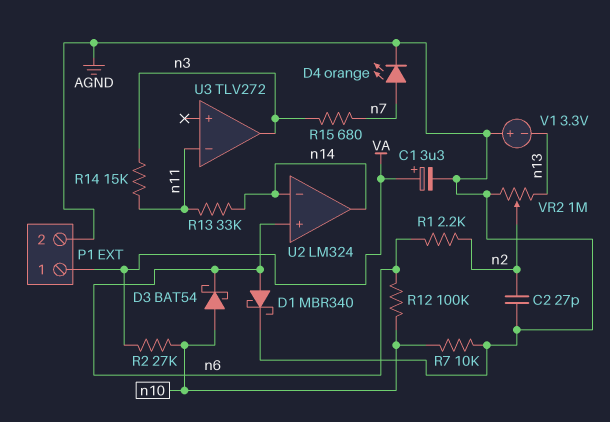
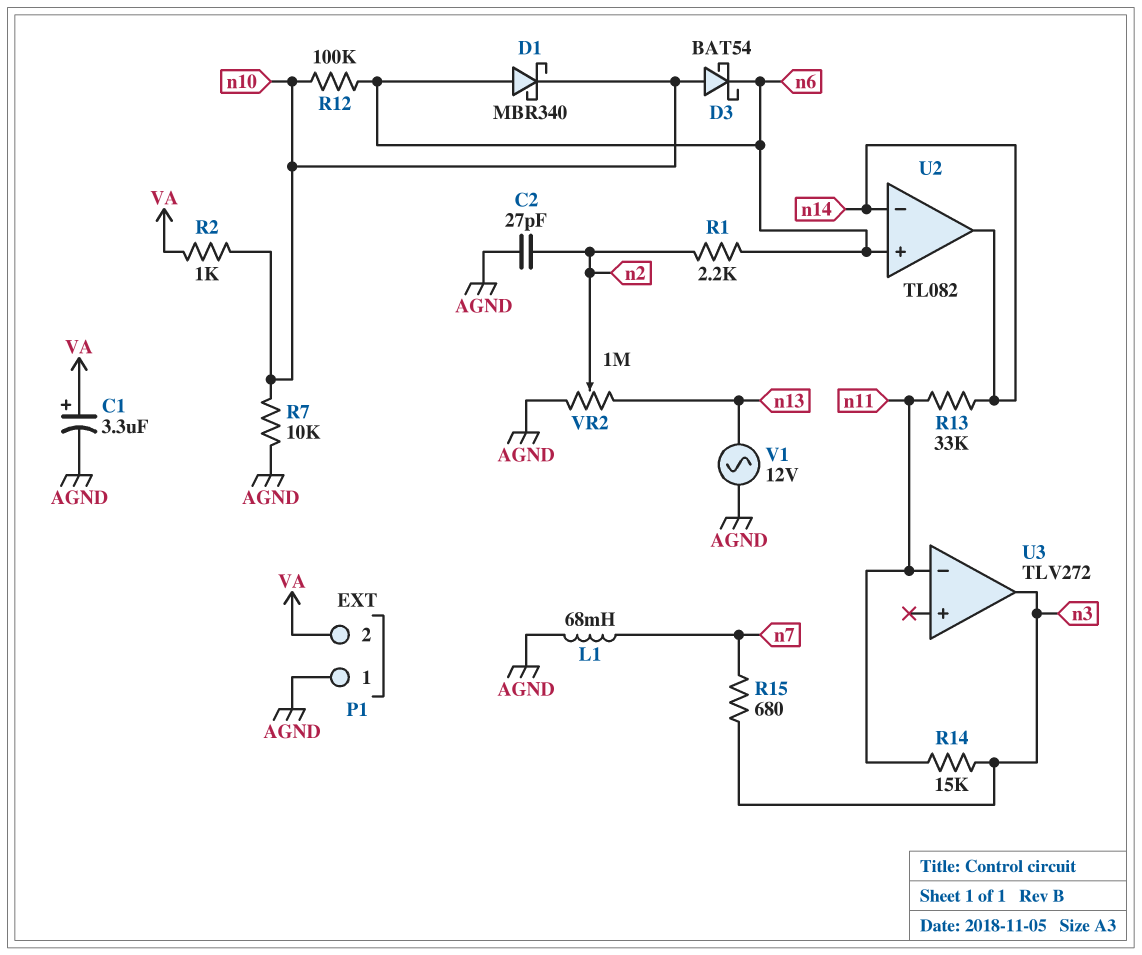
D1: schottky MBR340 (A n6, K AGND) -> schottky MBR340 (A n6, K n10)
D4: LED orange (A n7, K AGND) -> none
L1: none -> 68mH (AGND, n7)
P1 pin 1: VA -> AGND
P1 pin 2: AGND -> VA
R2: 27k (VA, n10) -> 1k (VA, n10)
U2: LM324 -> TL082
V1: 3.3V (plus AGND, minus n13) -> AC 12V (AGND, n13)

